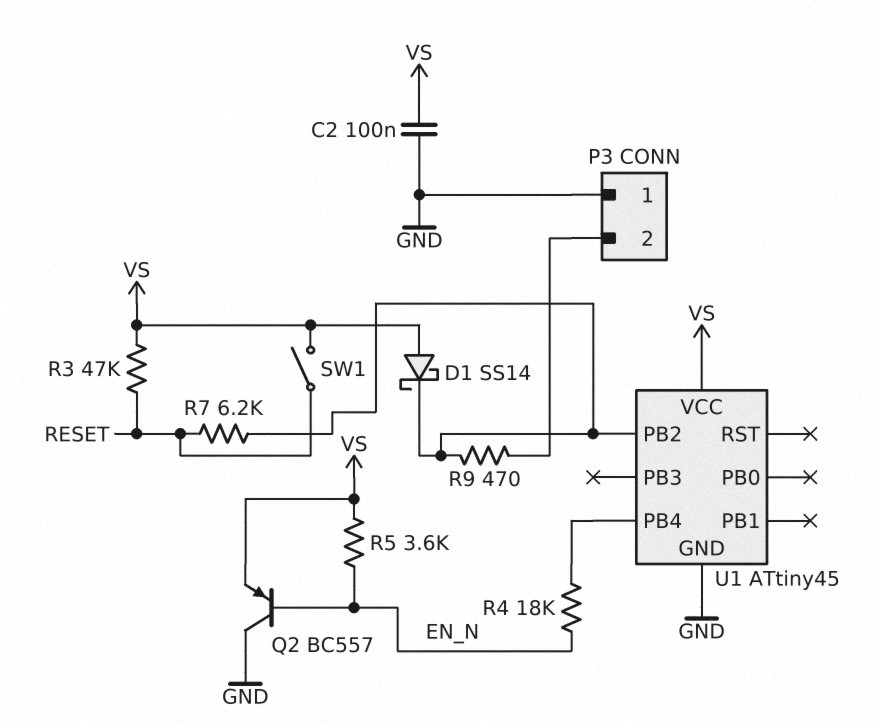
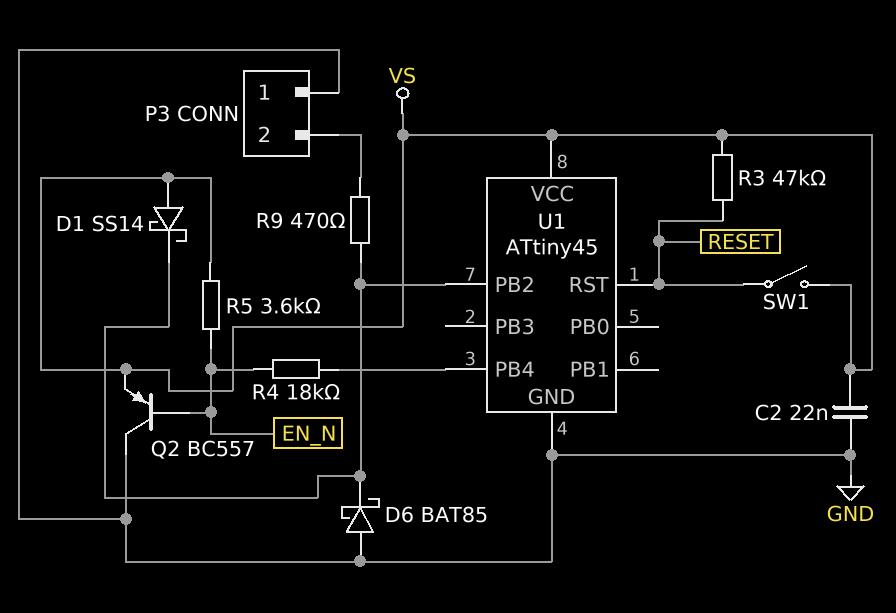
C2: 100nF (GND, VS) -> 22nF (GND, VS)
D6: none -> schottky BAT85 (A GND, K U1/PB2)
R7: 6.2k (RESET, U1/PB2) -> none
U1 pin RST: none -> RESET

